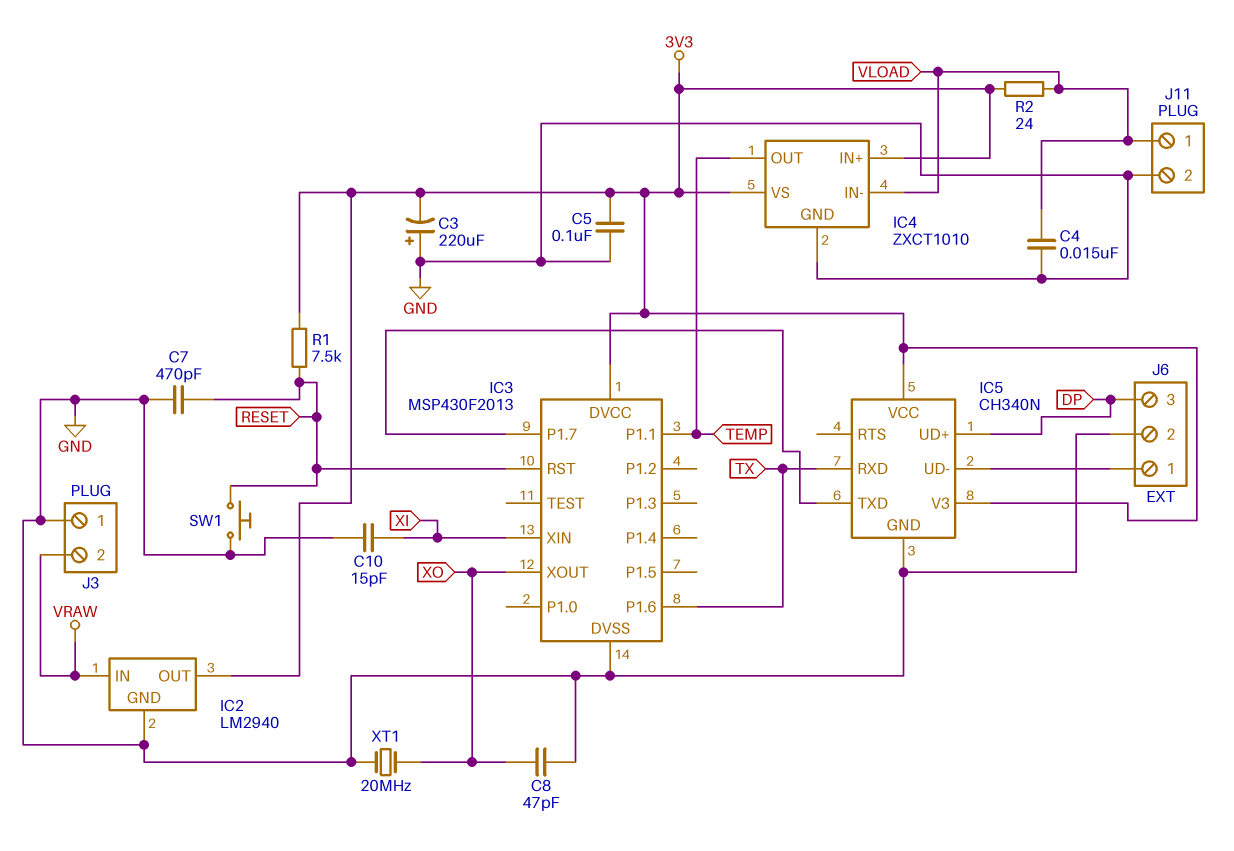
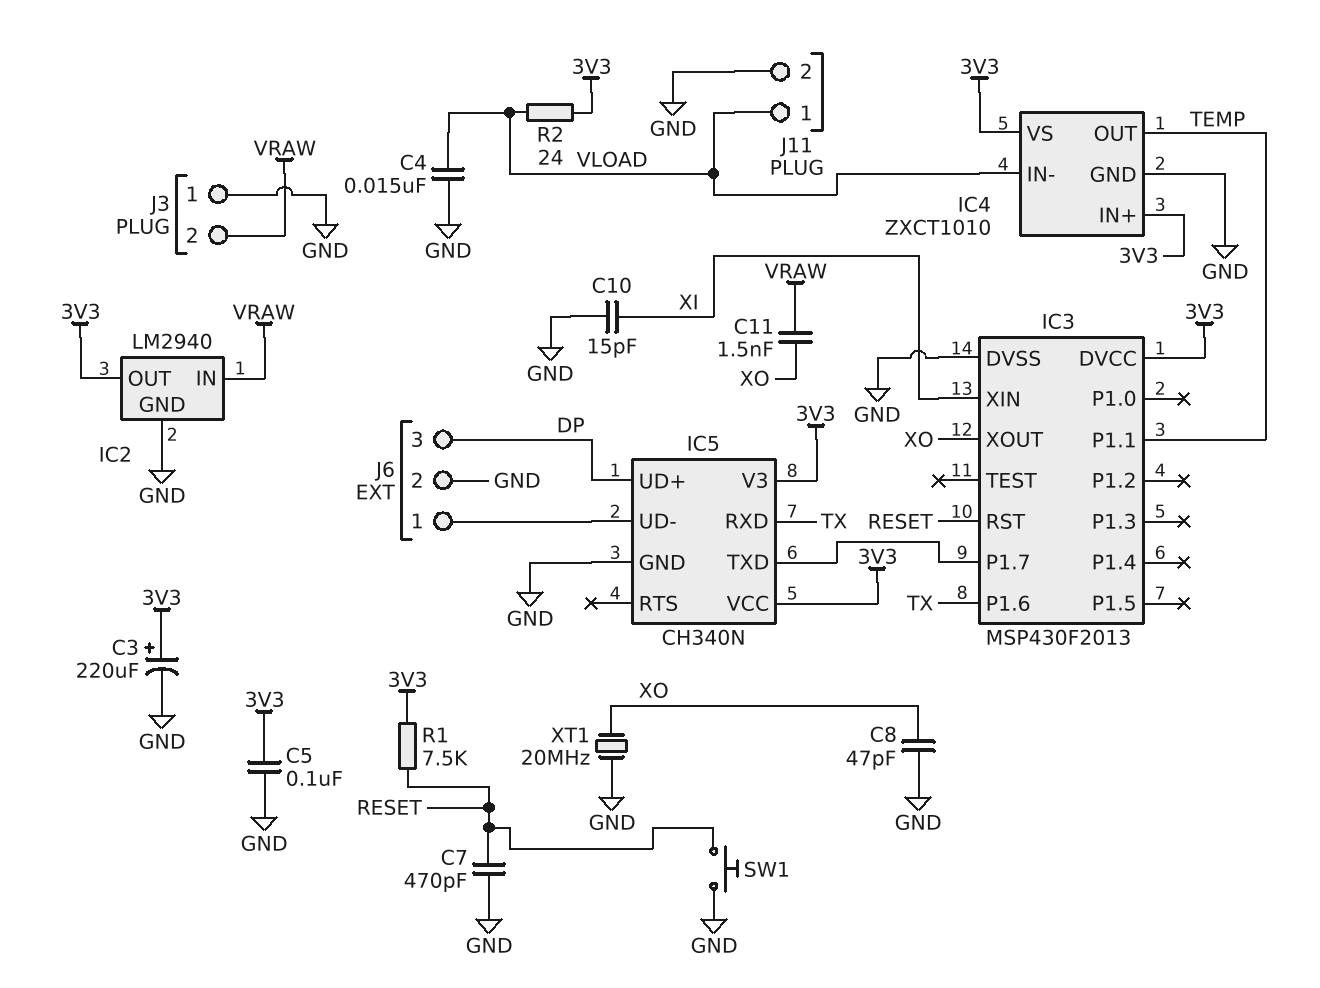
C3: 220uF (plus GND, minus 3V3) -> 220uF (plus 3V3, minus GND)
C11: none -> 1.5nF (VRAW, XO)

